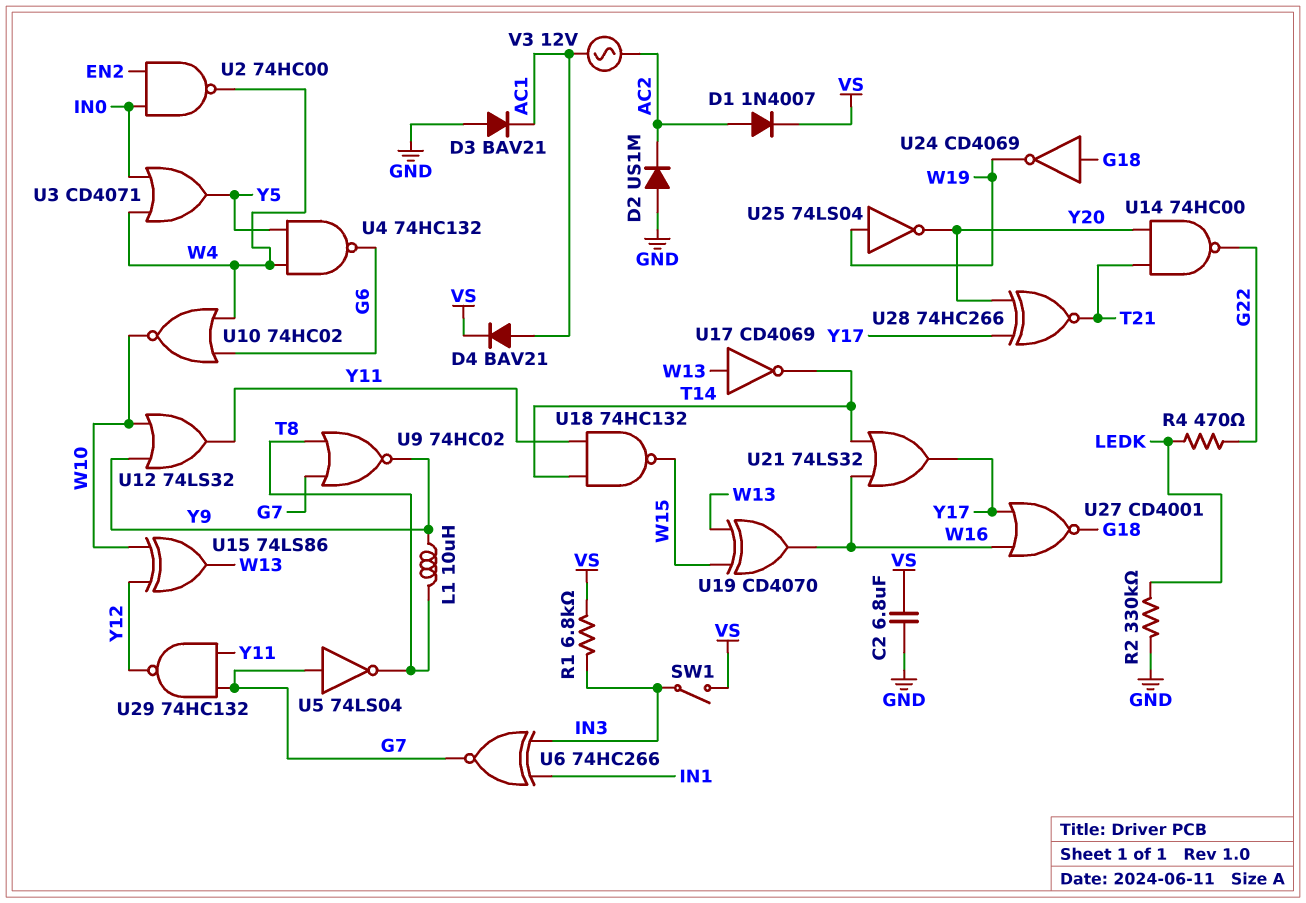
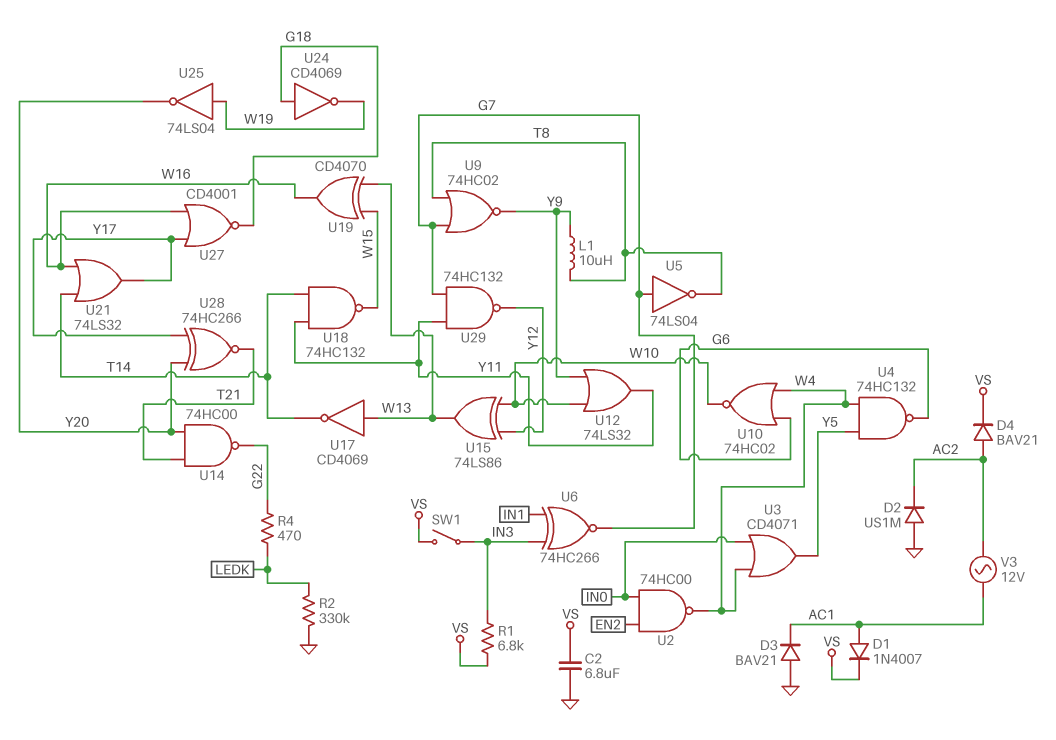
D1: diode 1N4007 (A AC2, K VS) -> diode 1N4007 (A AC1, K VS)
D4: diode BAV21 (A AC1, K VS) -> diode BAV21 (A AC2, K VS)

